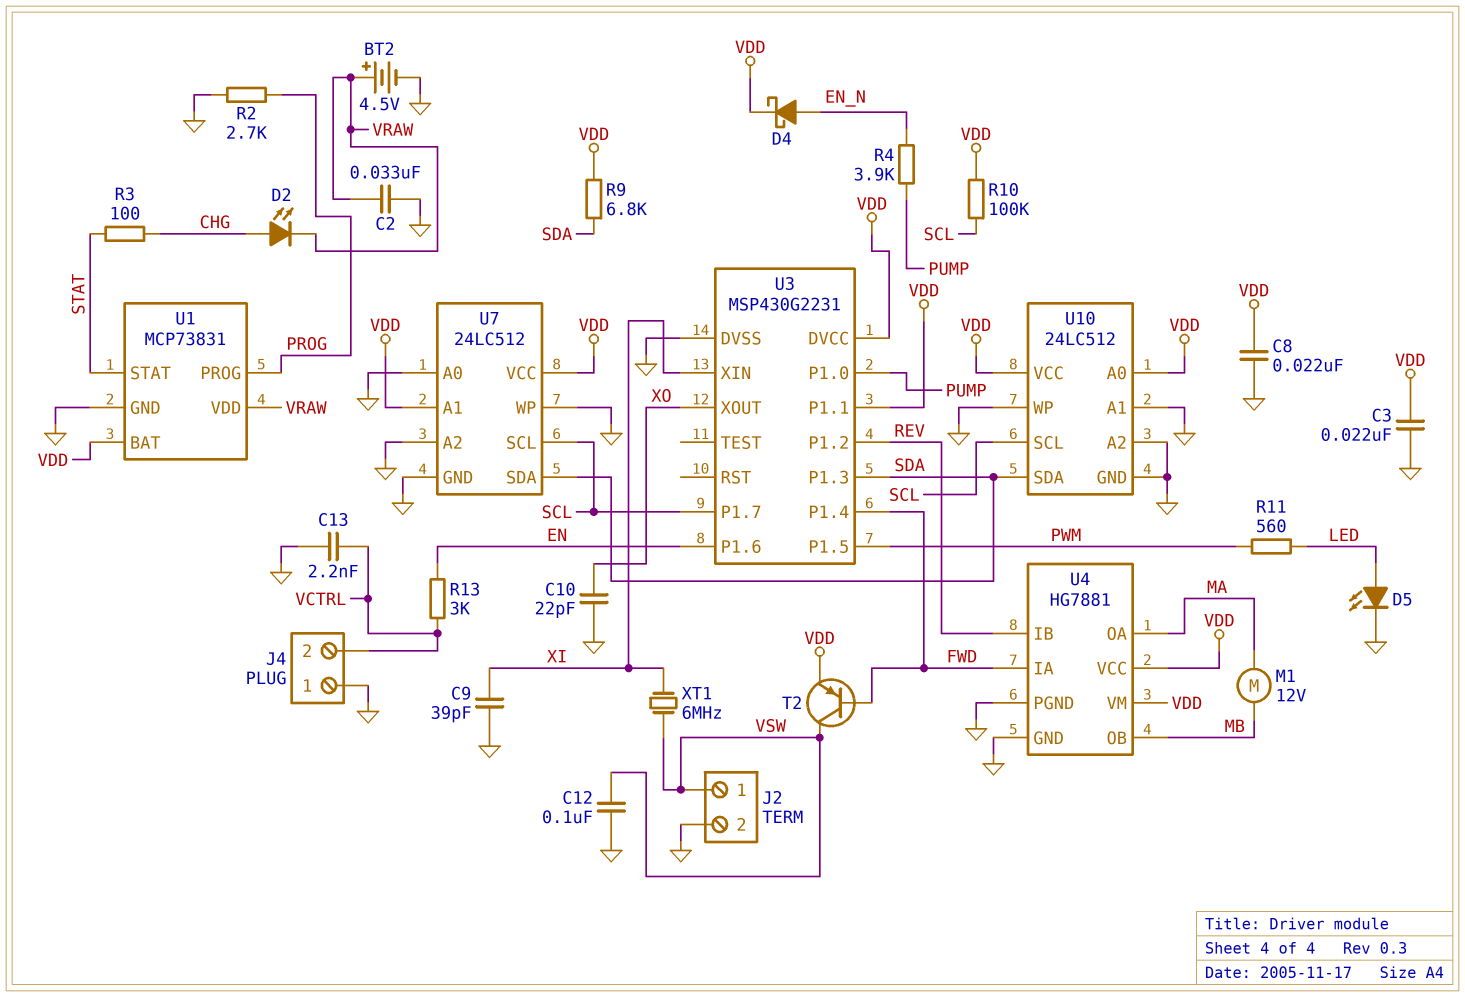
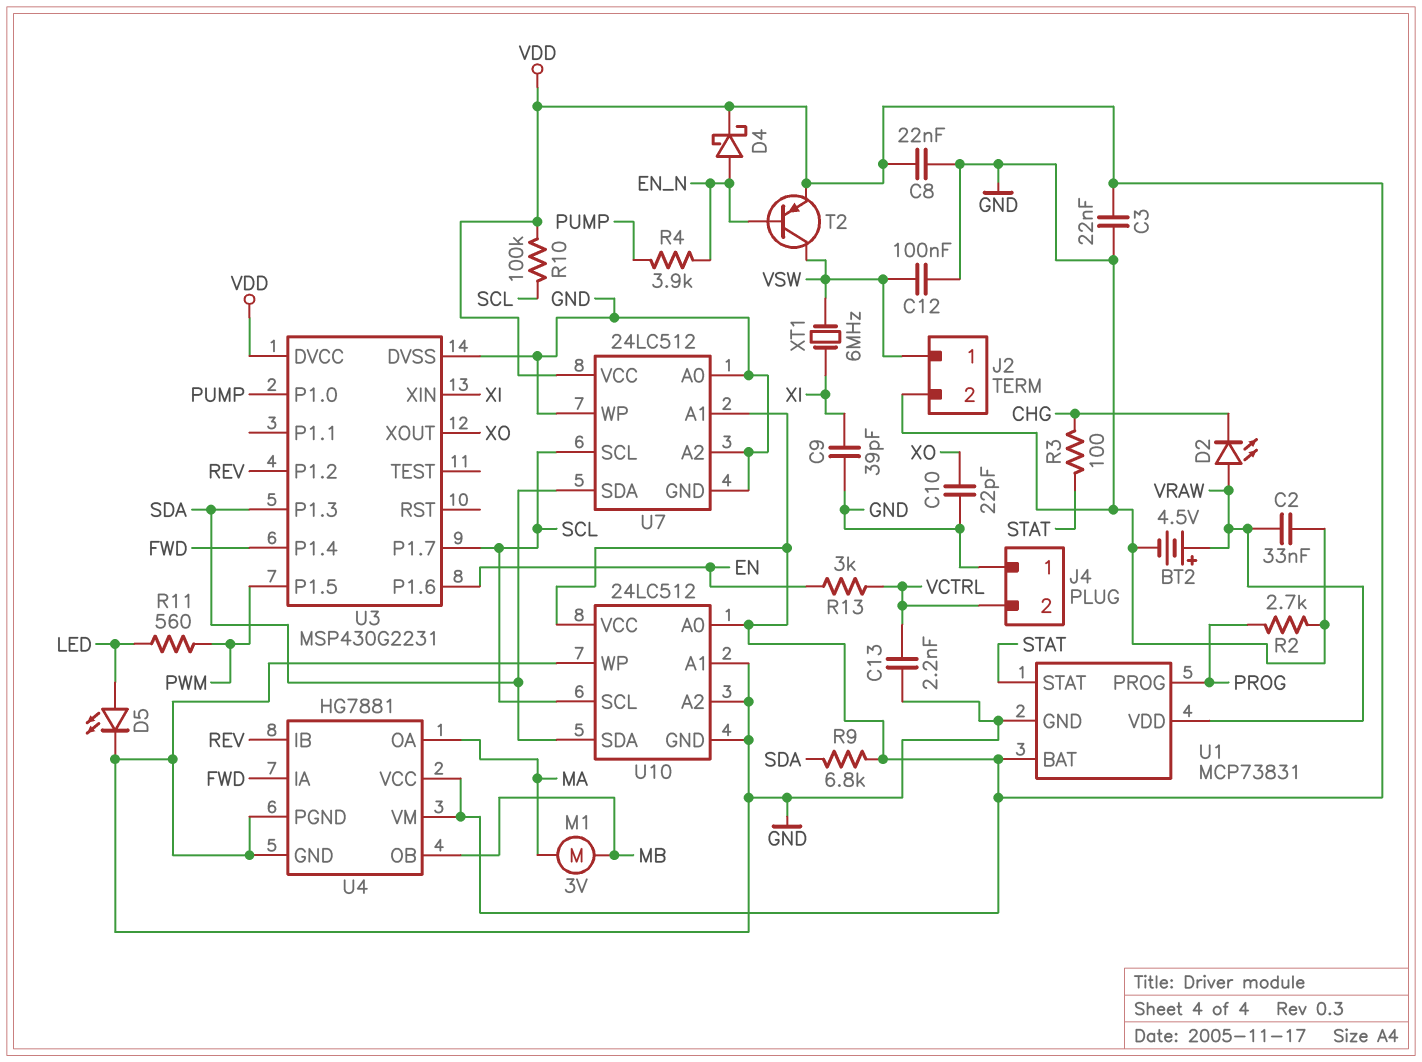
D2: LED (A CHG, K VRAW) -> LED (A VRAW, K CHG)
M1: motor 12V (MA, MB) -> motor 3V (MA, MB)
T2: PNP (B FWD, C VSW, E VDD) -> PNP (B EN_N, C VSW, E VDD)
U3 pin P1.1: VDD -> none

